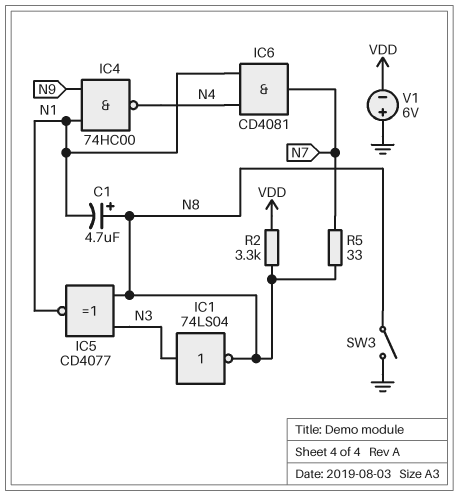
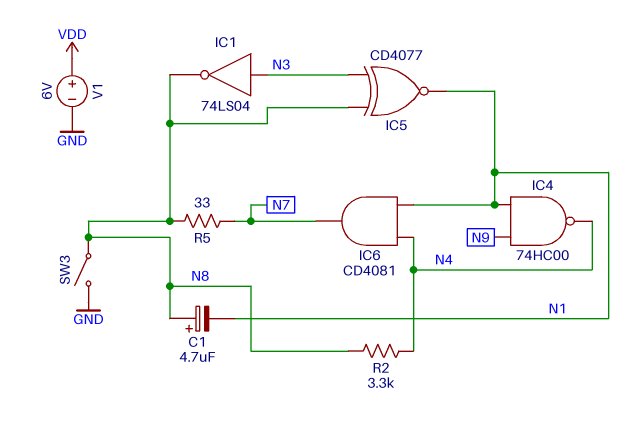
R2: 3.3k (N8, VDD) -> 3.3k (N4, N8)
V1: 6V (plus GND, minus VDD) -> 6V (plus VDD, minus GND)

